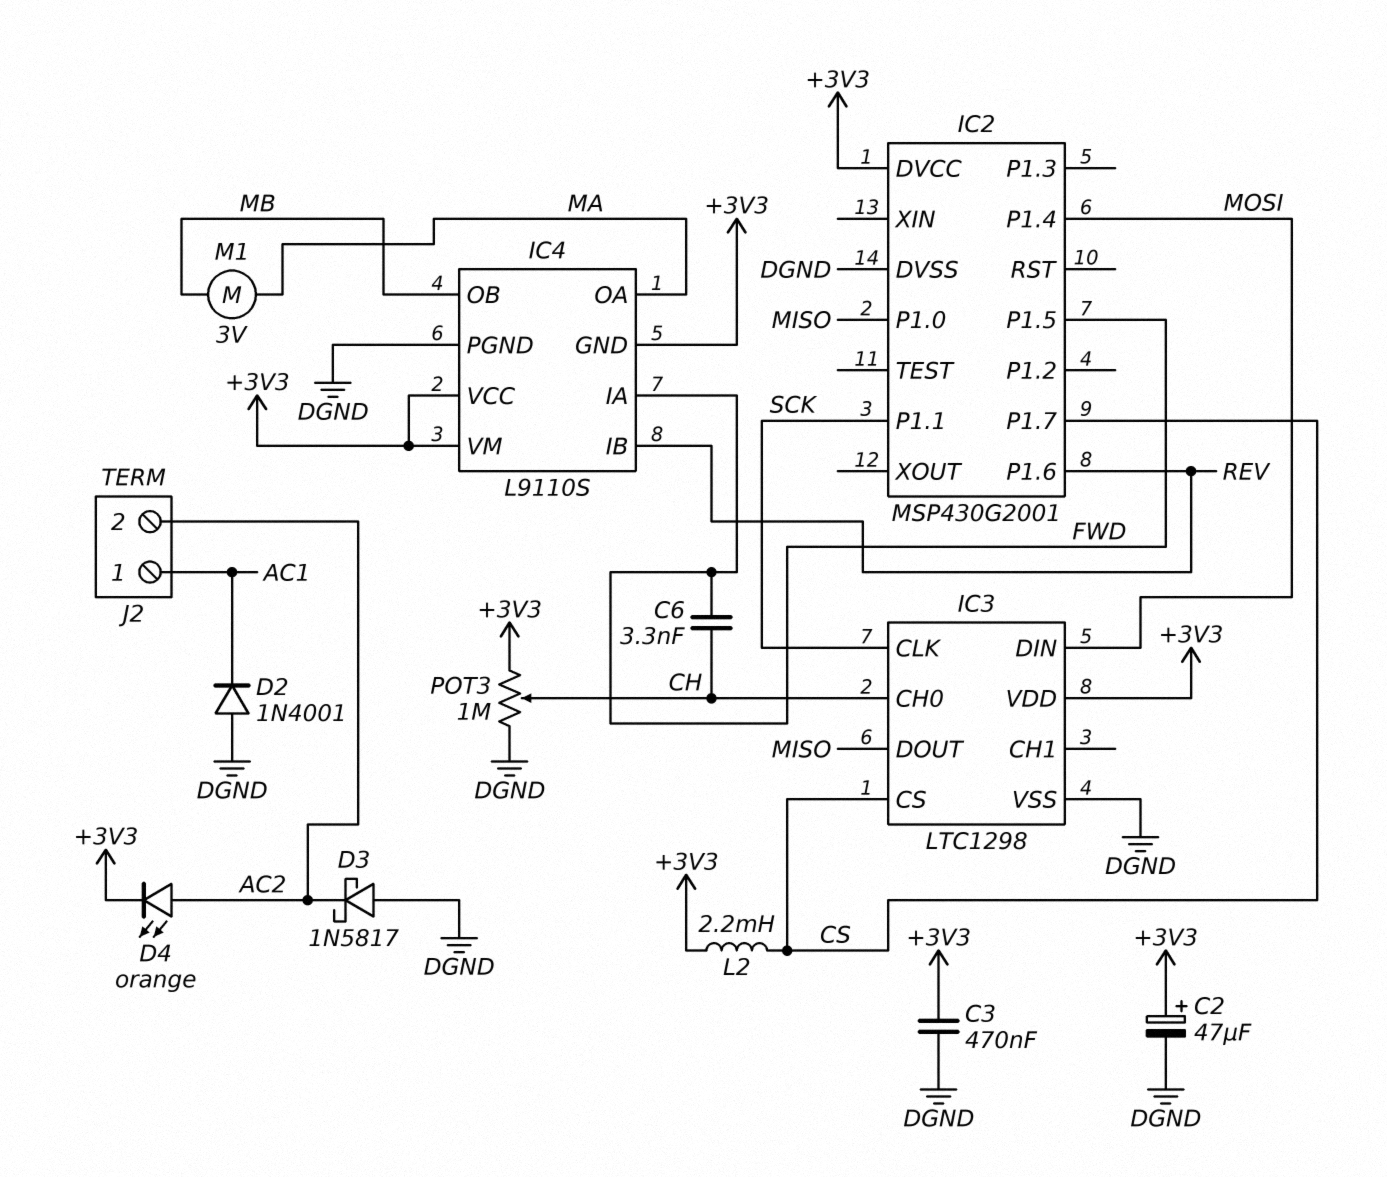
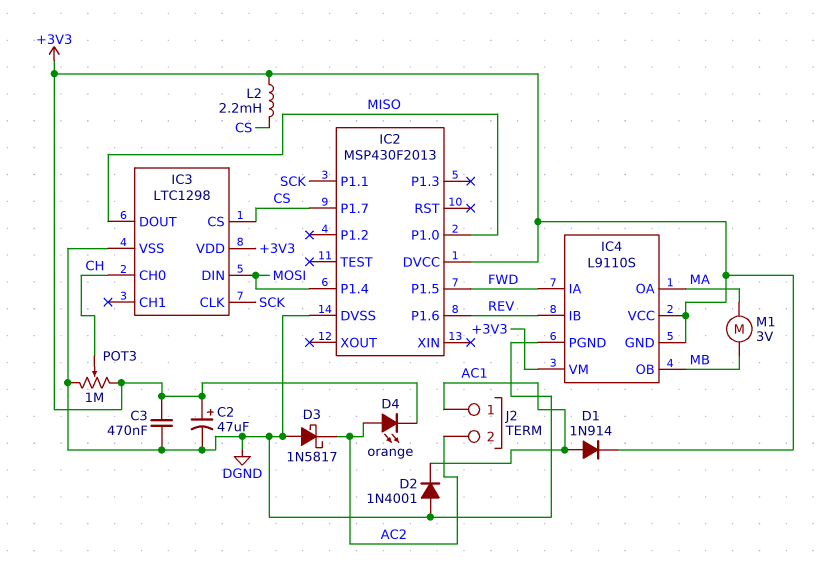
C6: 3.3nF (CH, FWD) -> none
D1: none -> diode 1N914 (A AC1, K +3V3)
IC2: MSP430G2001 -> MSP430F2013

